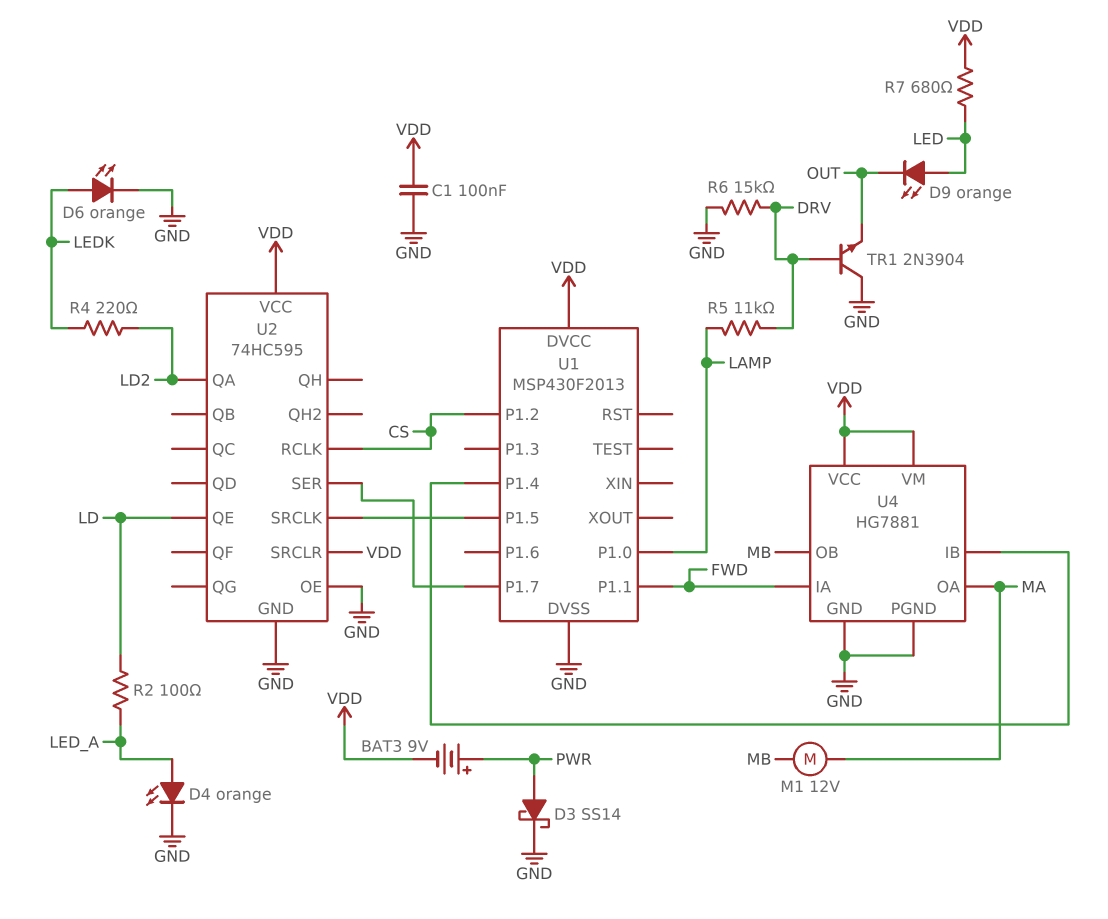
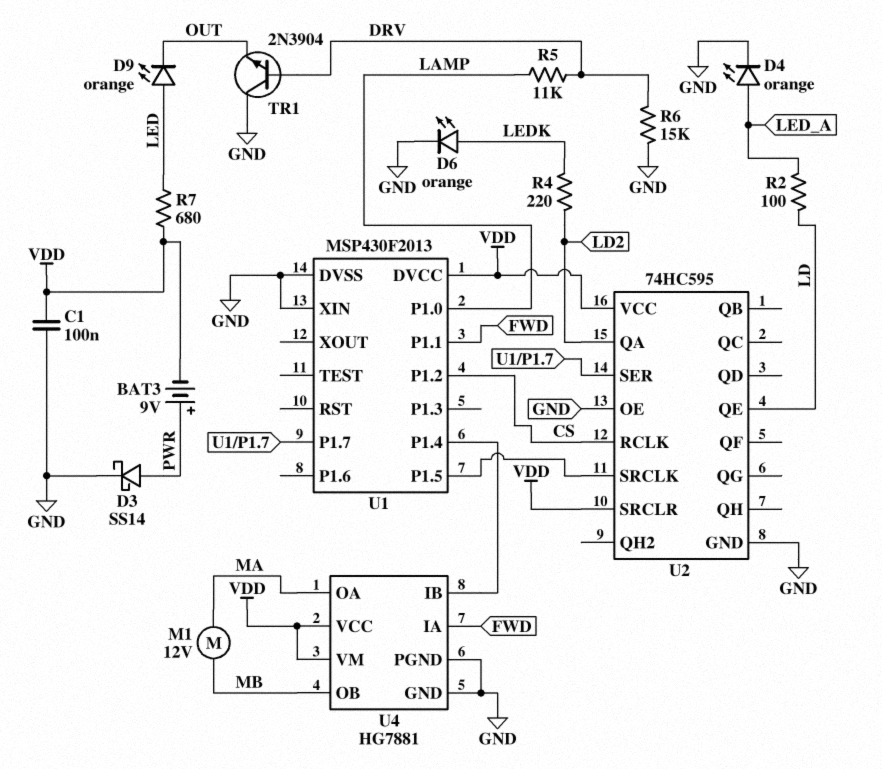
U1 pin XIN: none -> GND

